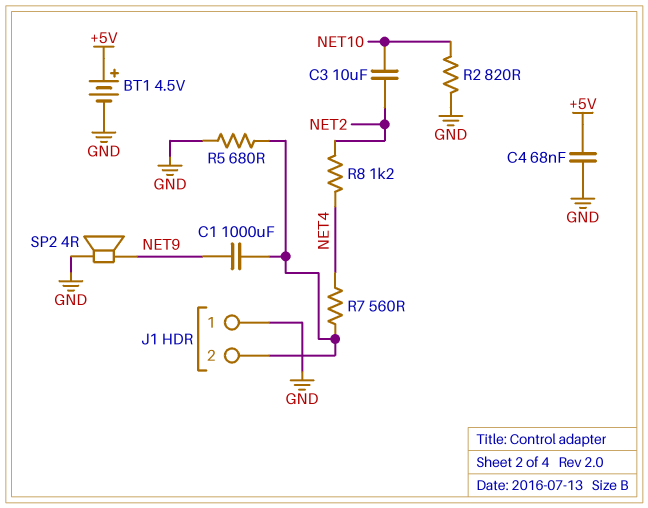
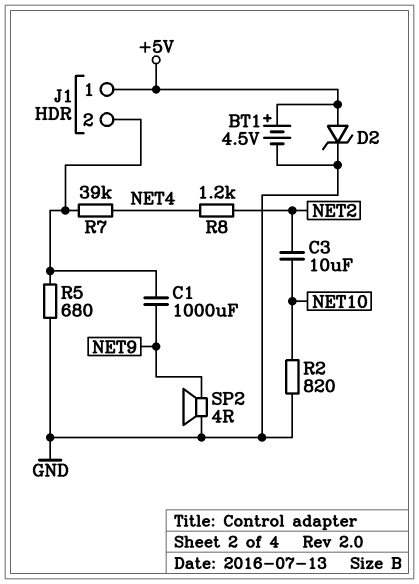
C4: 68nF (+5V, GND) -> none
D2: none -> zener (A +5V, K GND)
J1 pin 1: GND -> +5V
R7: 560 (J1/2, NET4) -> 39k (J1/2, NET4)

